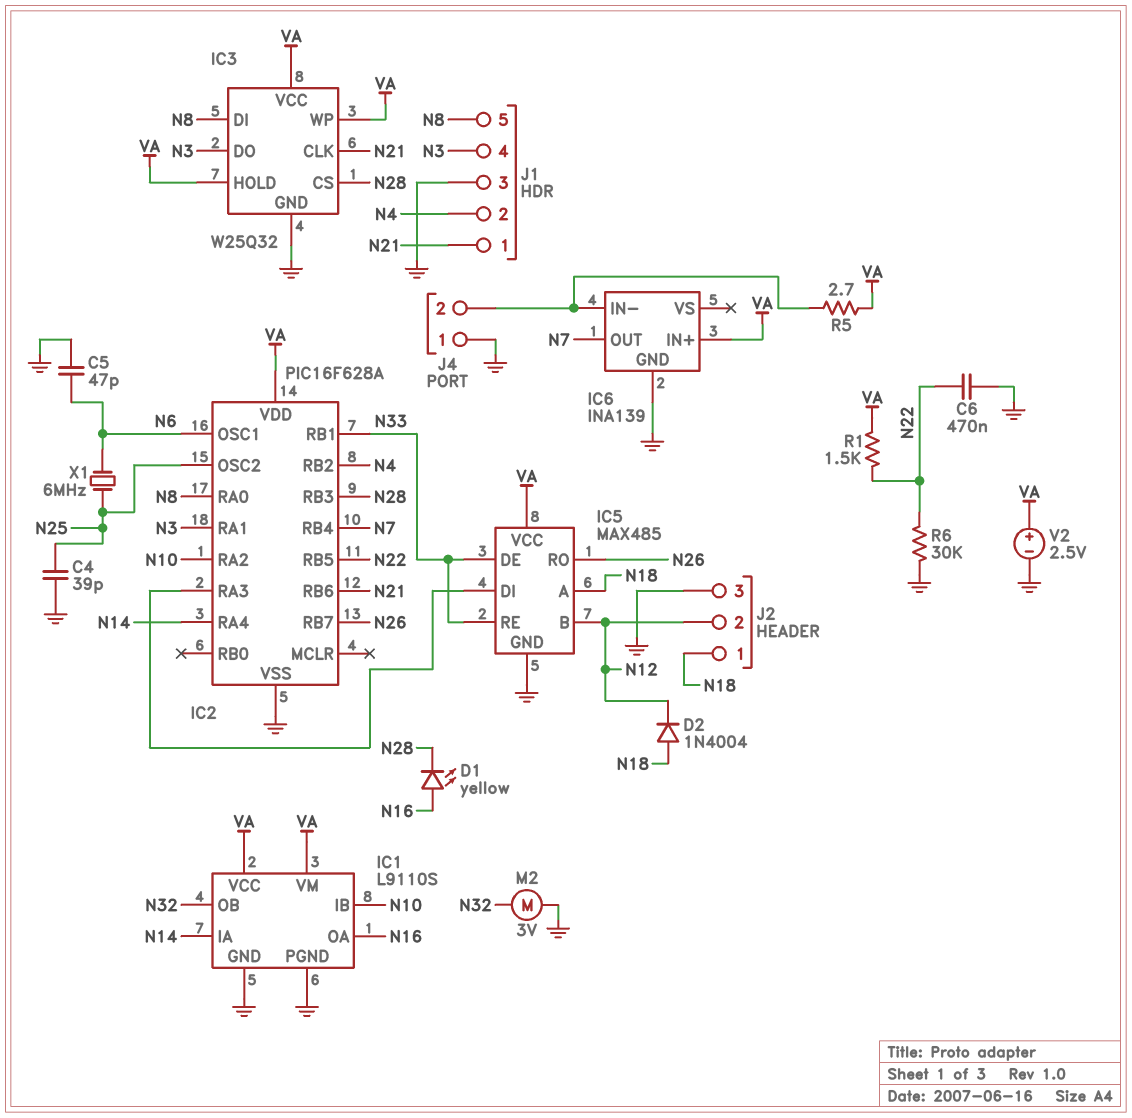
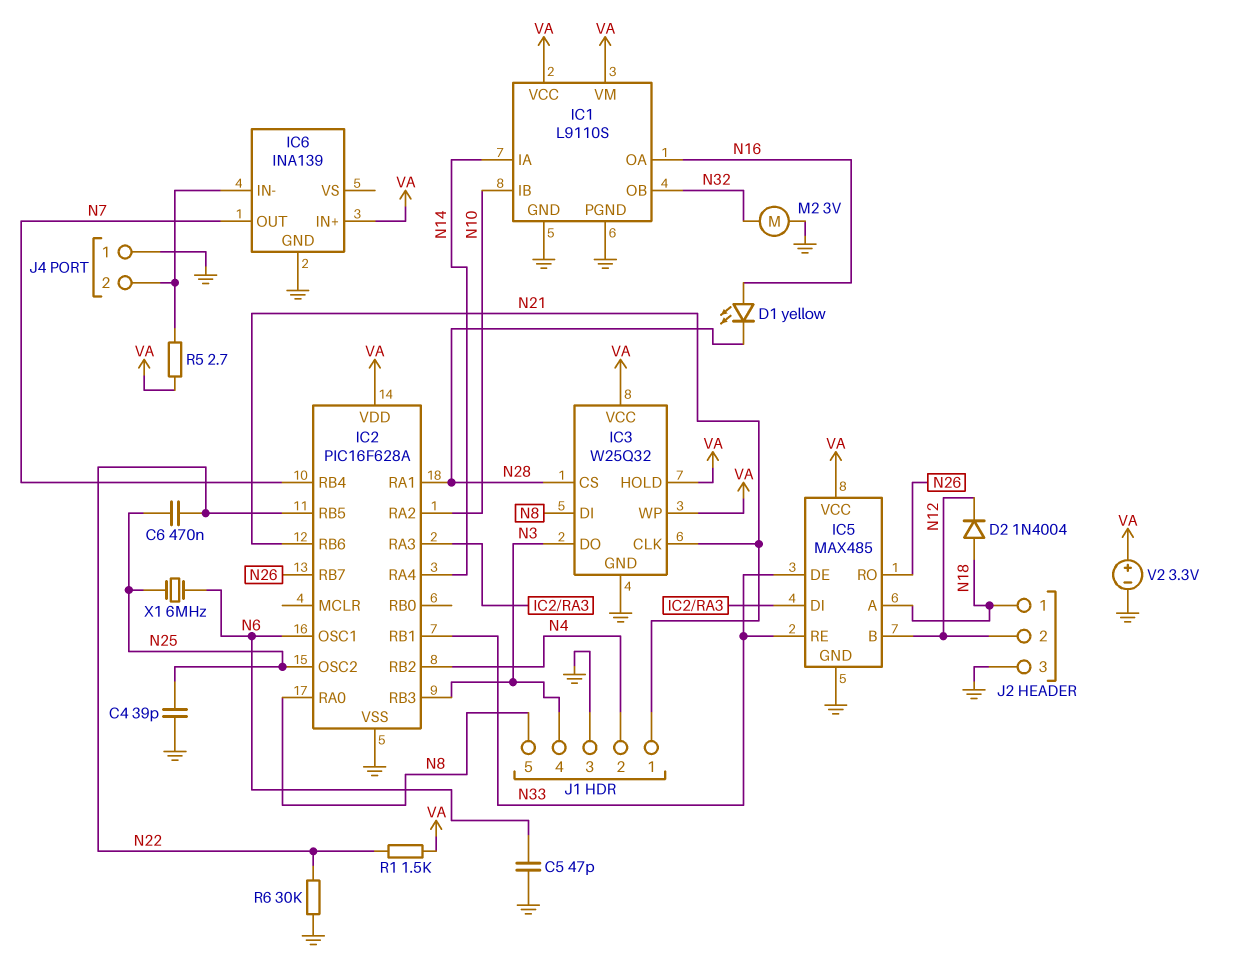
C6: 470nF (GND, N22) -> 470nF (N22, N25)
IC2 pin RA1: N3 -> N28
IC2 pin RB3: N28 -> N3
V2: 2.5V (plus VA, minus GND) -> 3.3V (plus VA, minus GND)

